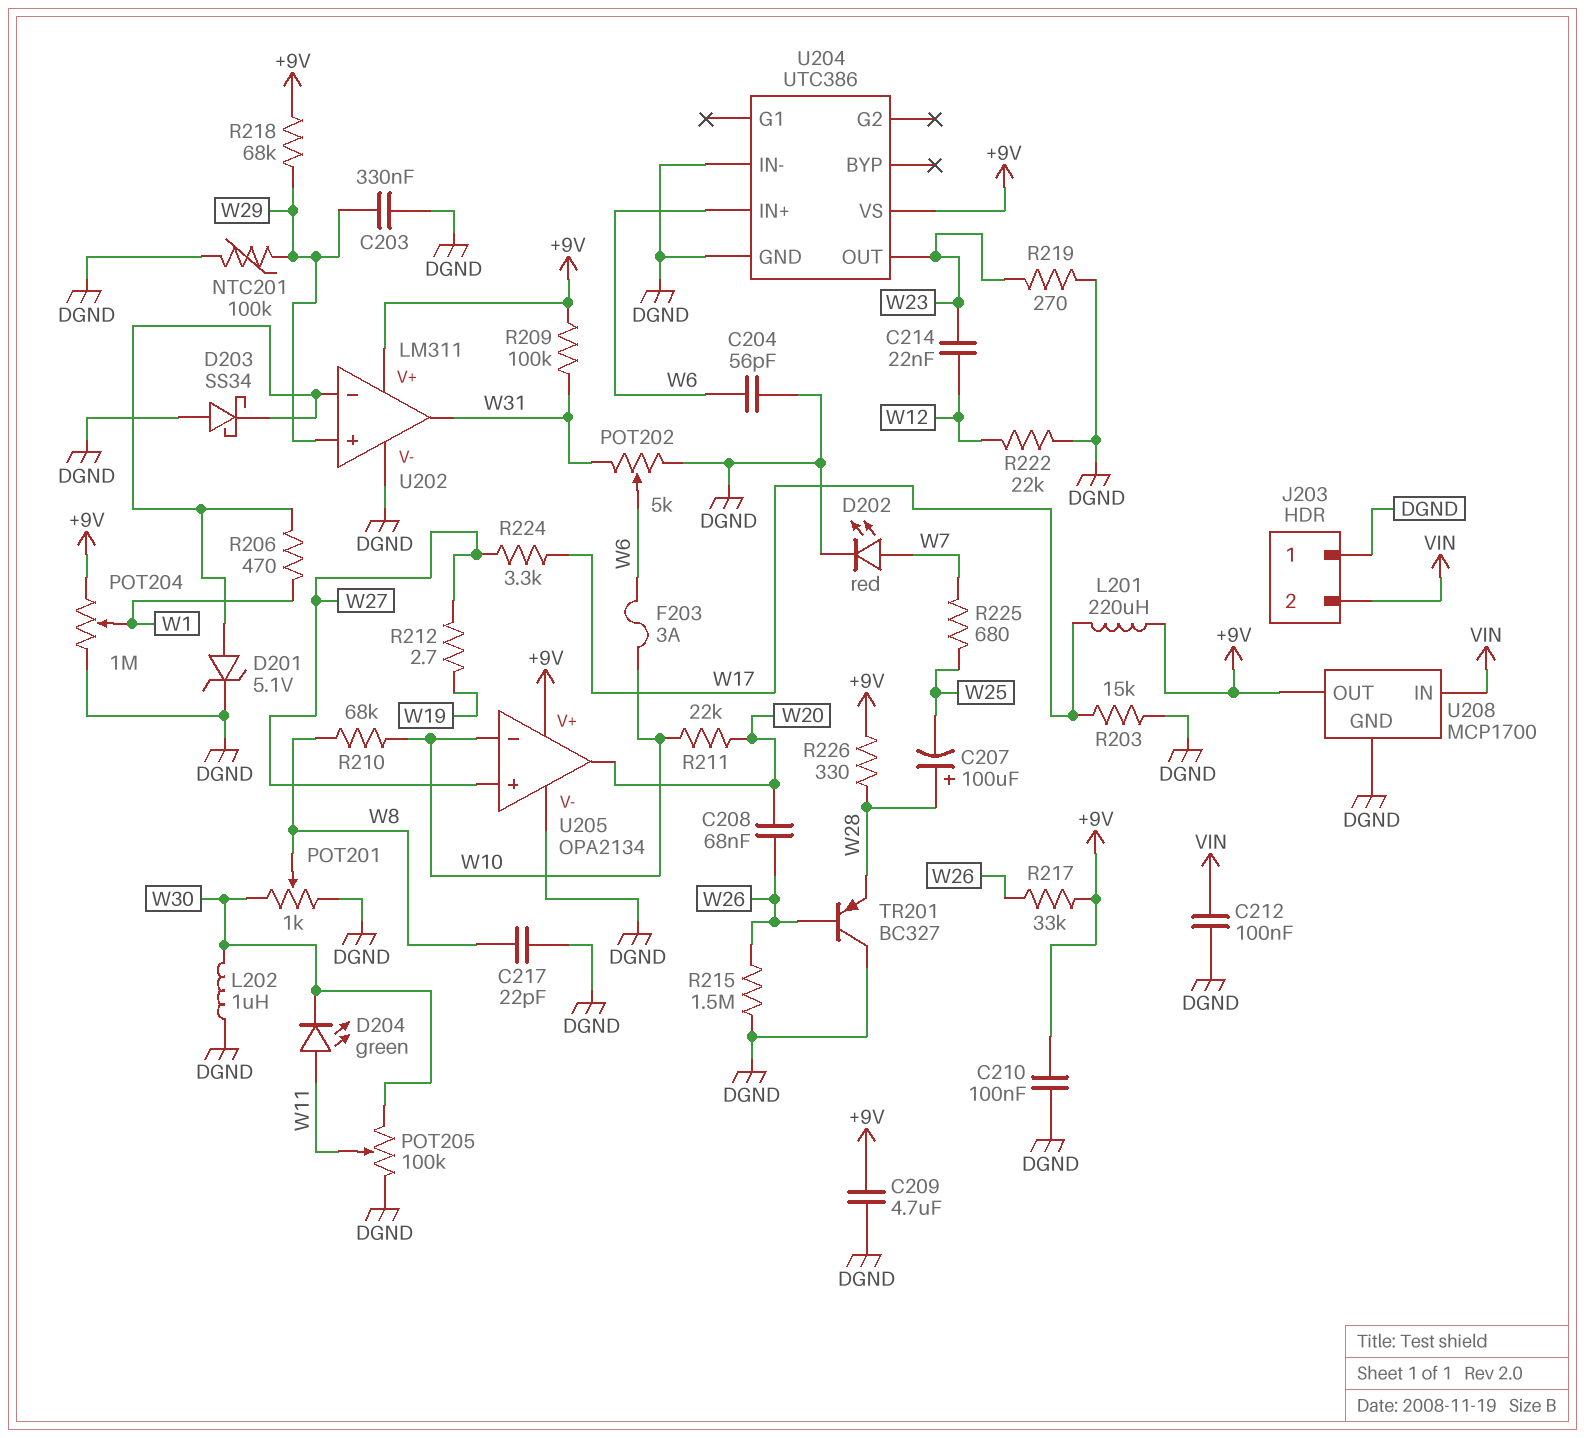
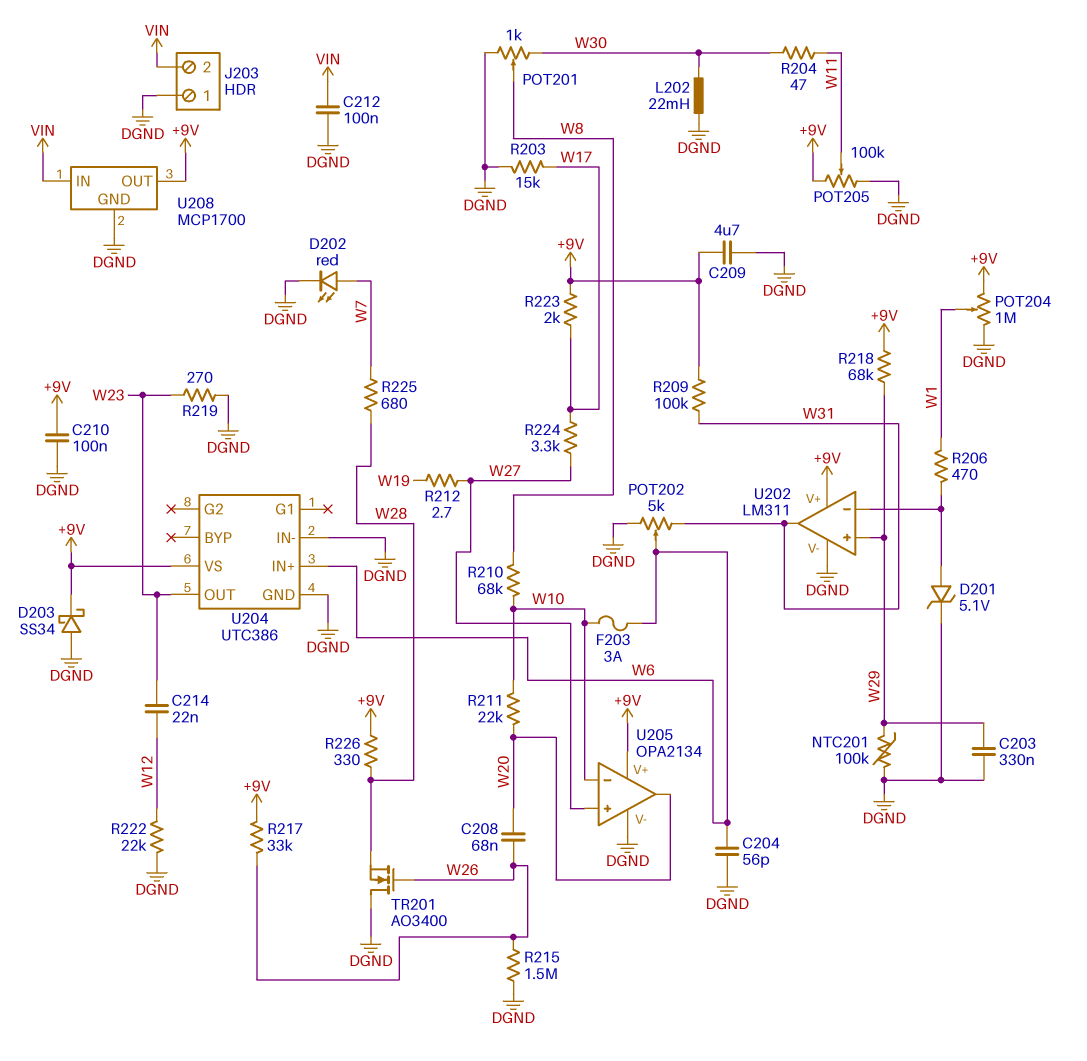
C207: 100uF (plus W28, minus W25) -> none
C217: 22pF (DGND, W8) -> none
D203: schottky SS34 (A DGND, K U202/in-) -> schottky SS34 (A DGND, K +9V)
D204: LED green (A W11, K W30) -> none
L201: 220uH (+9V, W17) -> none
L202: 1uH (DGND, W30) -> 22mH (DGND, W30)
POT205: 100k (DGND, W30, wiper W11) -> 100k (+9V, DGND, wiper W11)
R204: none -> 47 (W11, W30)
R223: none -> 2k (+9V, W17)
R225: 680 (W7, W25) -> 680 (W7, W28)
TR201: PNP BC327 (B W26, C DGND, E W28) -> NMOS AO3400 (G W26, D DGND, S W28)

